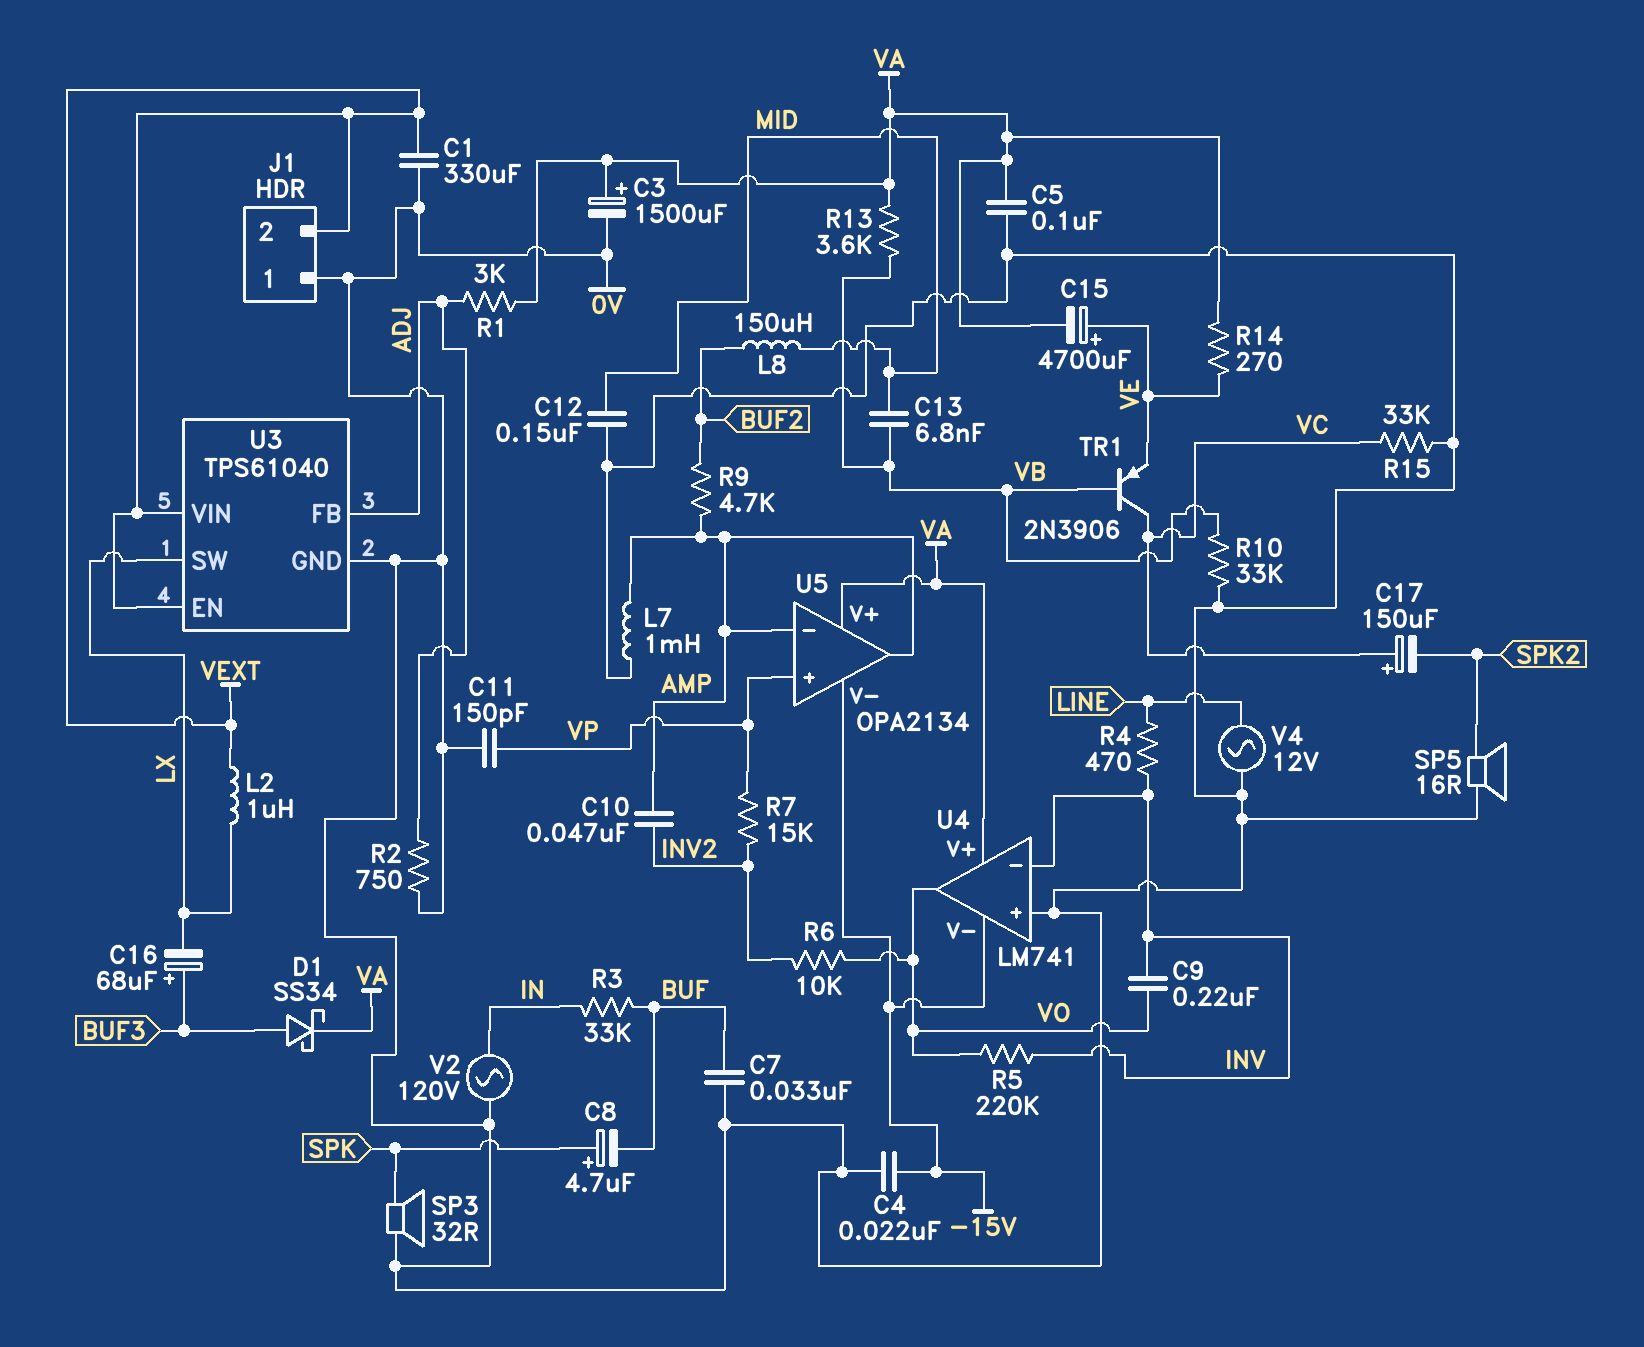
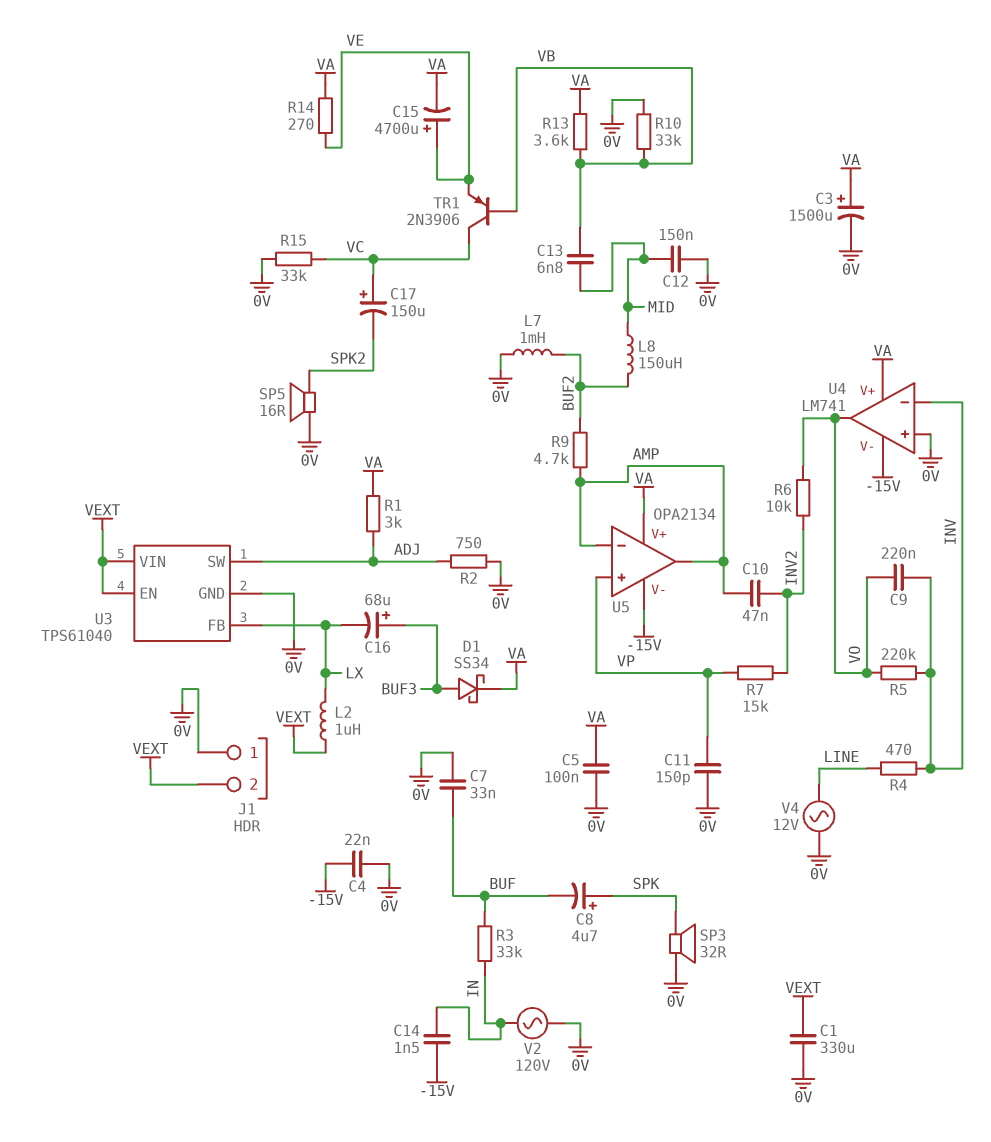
C14: none -> 1.5nF (-15V, IN)
L7: 1mH (0V, AMP) -> 1mH (0V, BUF2)
U3 pin FB: ADJ -> LX
U3 pin SW: LX -> ADJ

